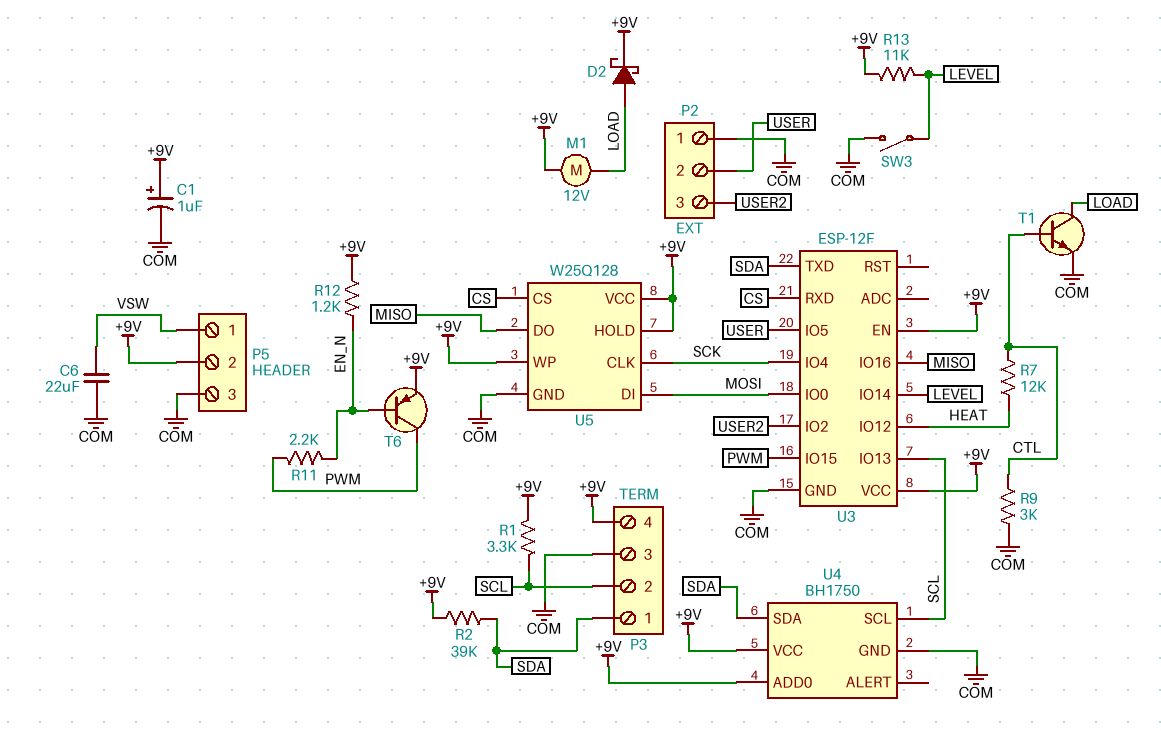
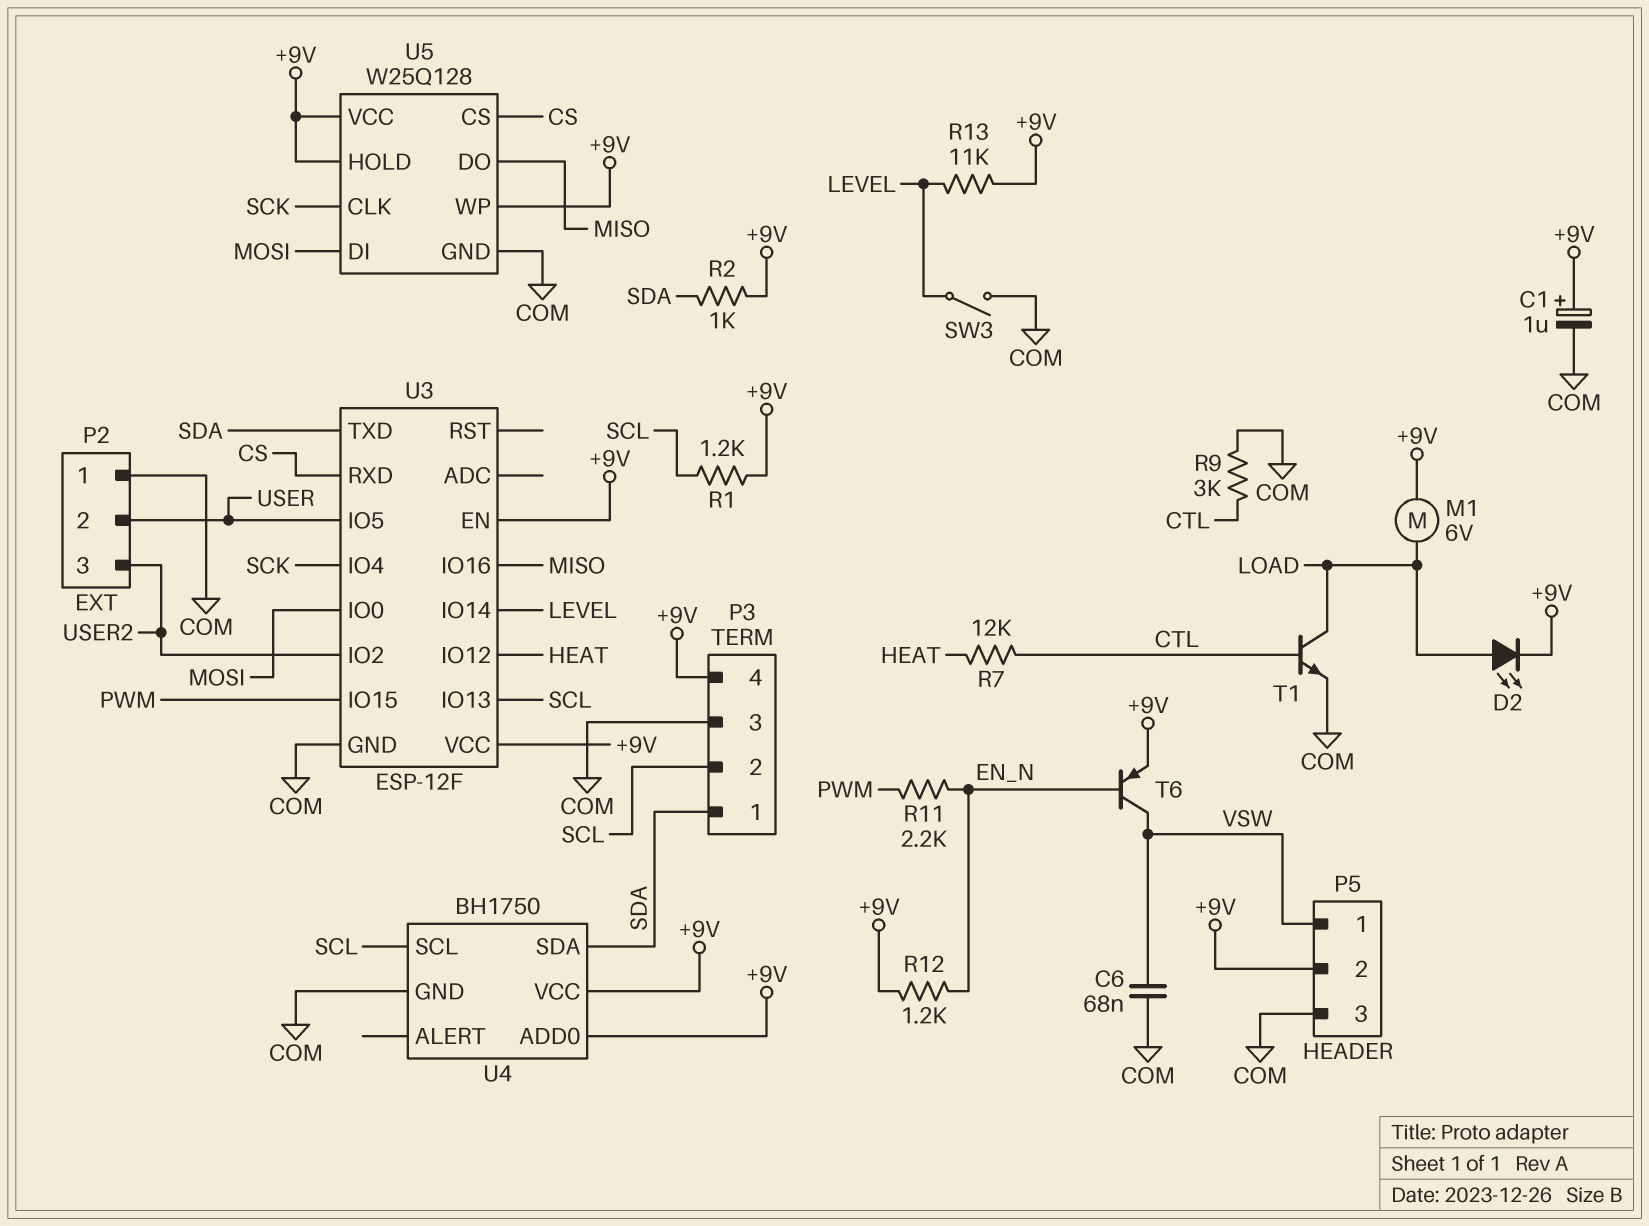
C6: 22uF (COM, VSW) -> 68nF (COM, VSW)
D2: schottky (A LOAD, K +9V) -> LED (A LOAD, K +9V)
M1: motor 12V (+9V, LOAD) -> motor 6V (+9V, LOAD)
R1: 3.3k (+9V, SCL) -> 1.2k (+9V, SCL)
R2: 39k (+9V, SDA) -> 1k (+9V, SDA)
T6: PNP (B EN_N, C PWM, E +9V) -> PNP (B EN_N, C VSW, E +9V)

